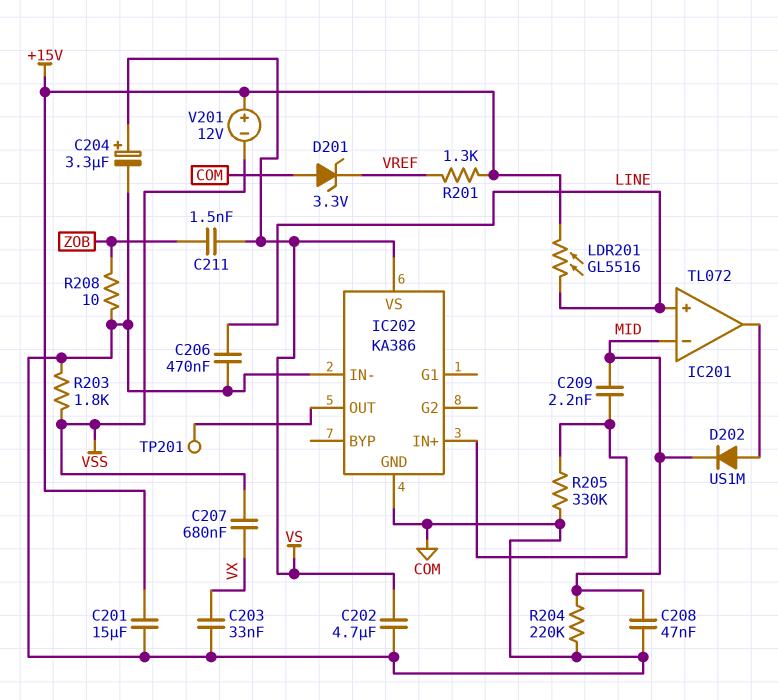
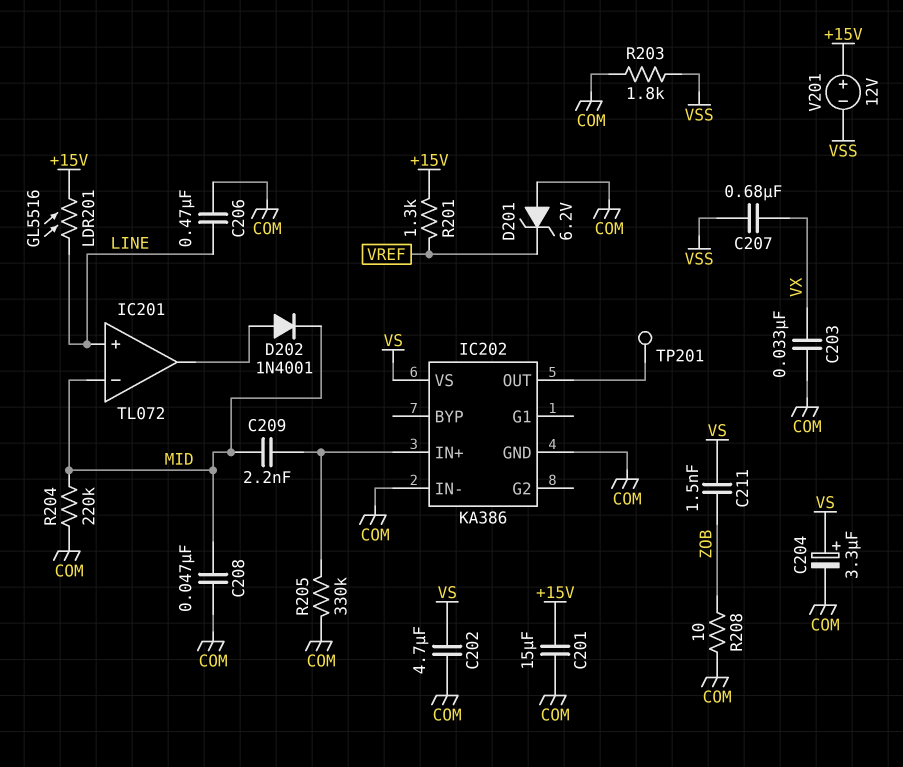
D201: zener 3.3V (A COM, K VREF) -> zener 6.2V (A COM, K VREF)
D202: diode US1M (A IC201/out, K MID) -> diode 1N4001 (A IC201/out, K MID)

